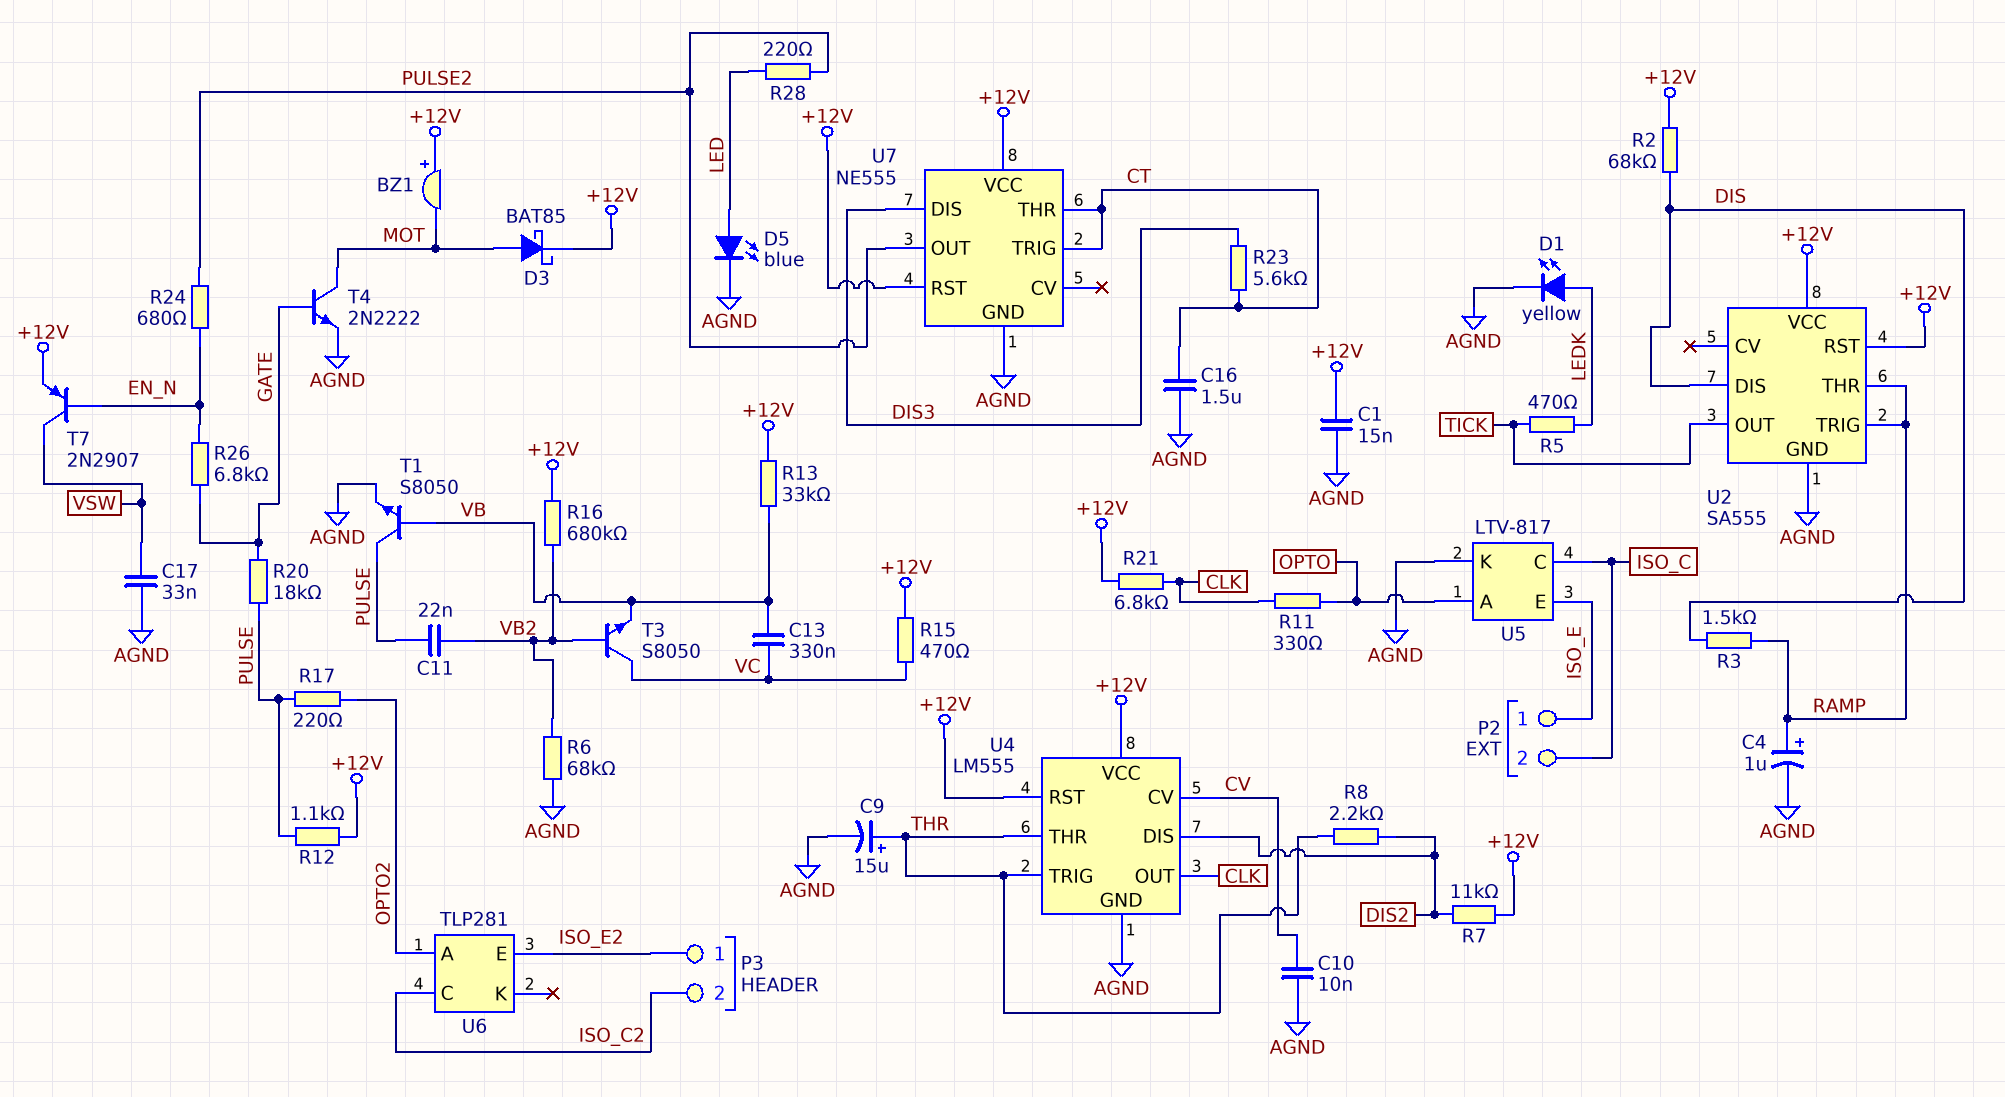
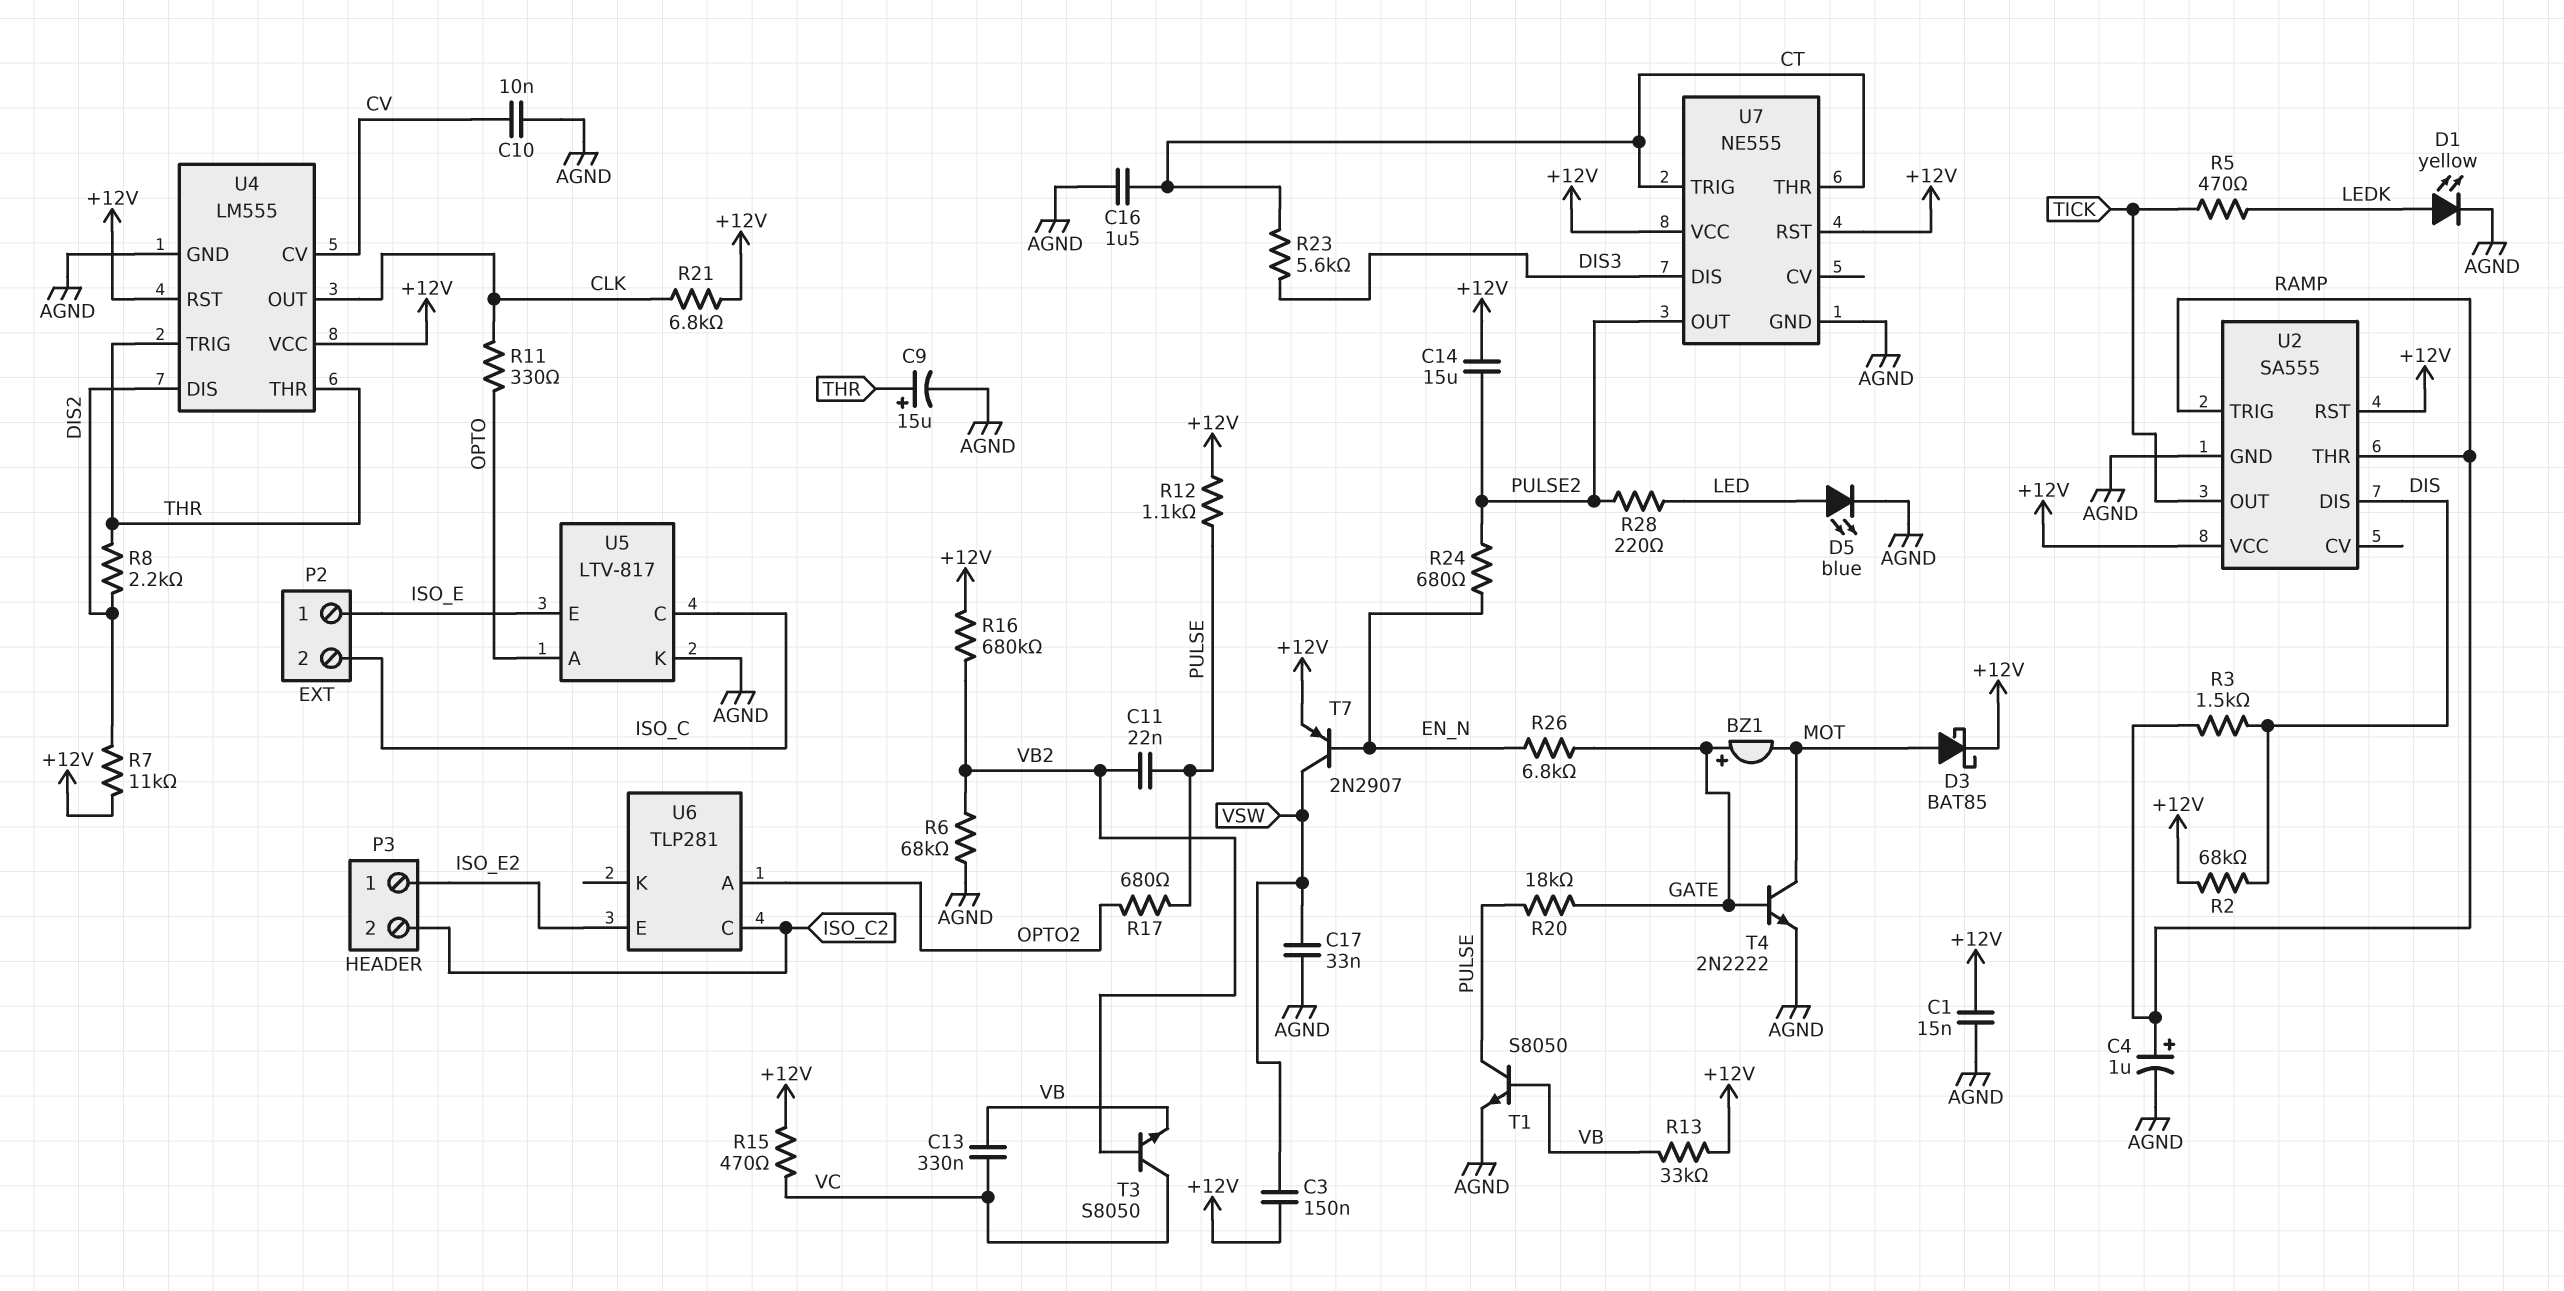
BZ1: buzzer (plus +12V, minus MOT) -> buzzer (plus GATE, minus MOT)
C3: none -> 150nF (+12V, VSW)
C14: none -> 15uF (+12V, PULSE2)
R17: 220 (OPTO2, PULSE) -> 680 (OPTO2, PULSE)

